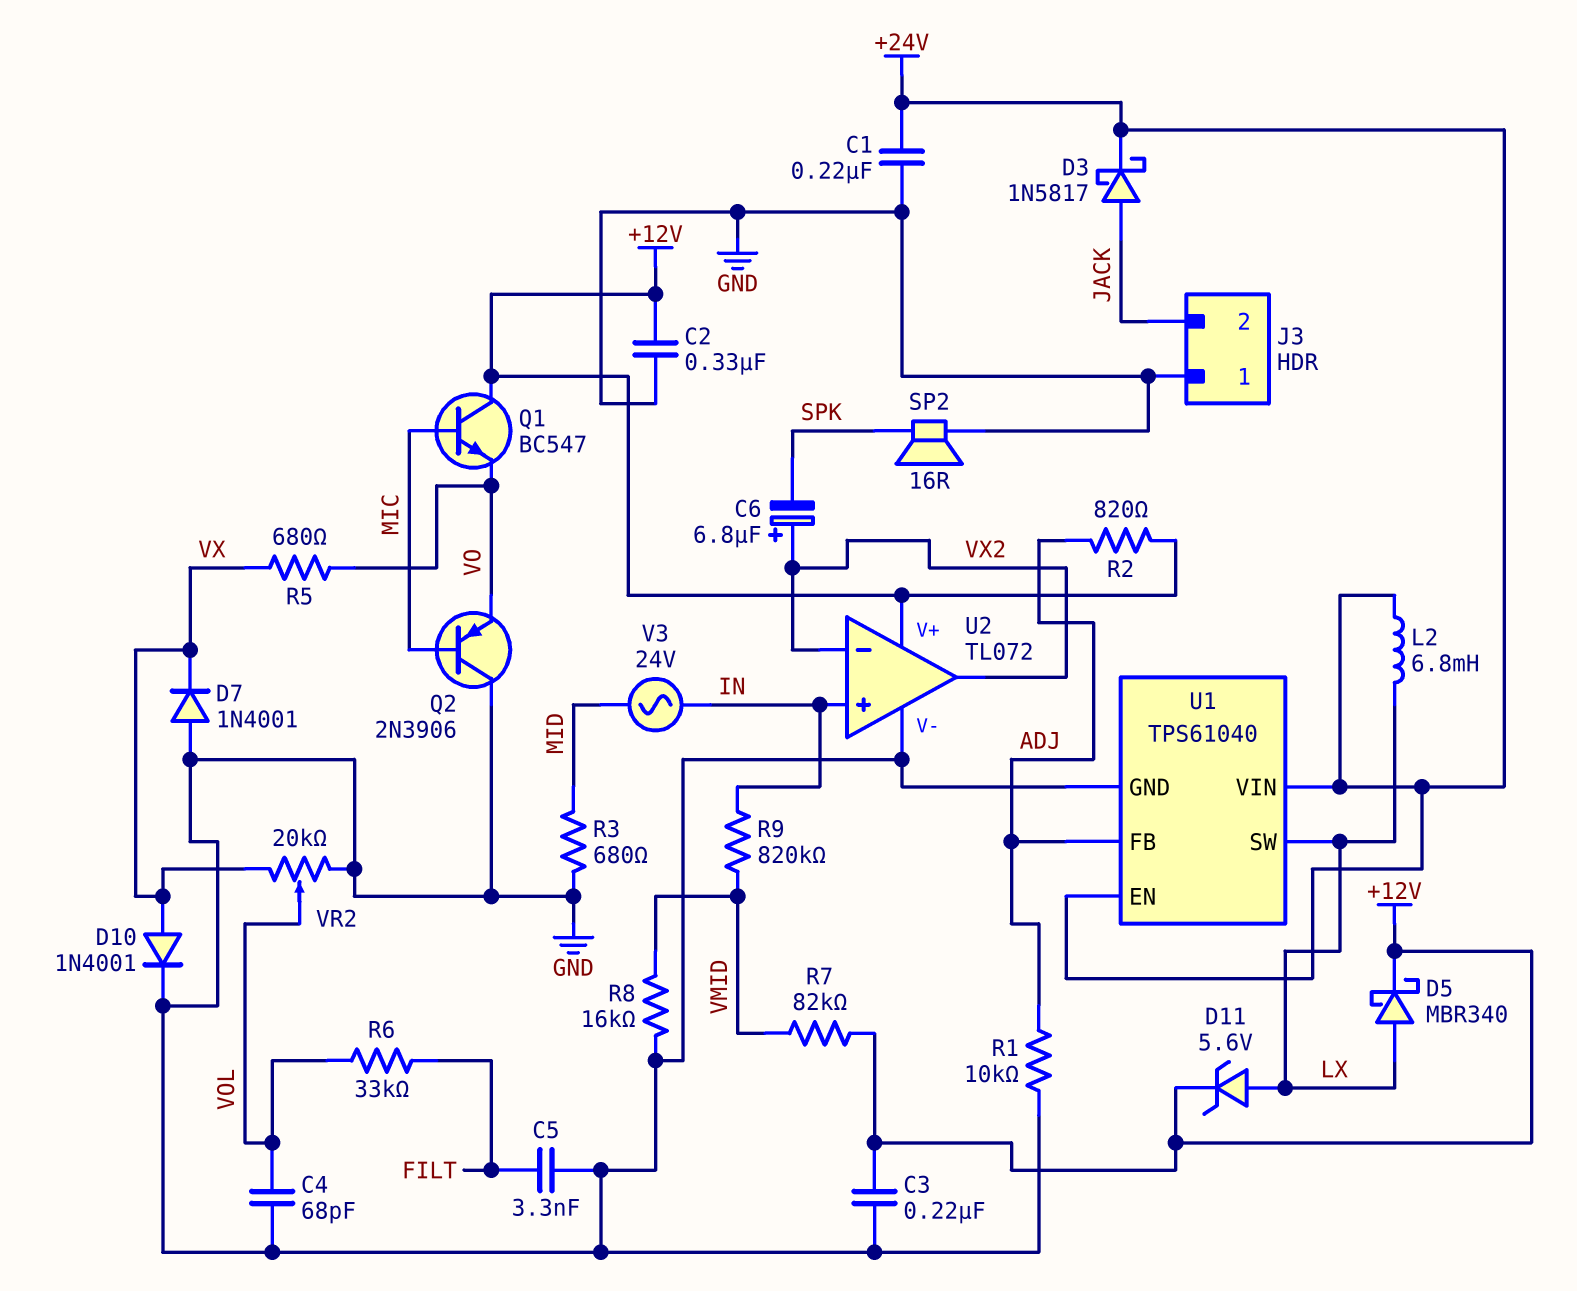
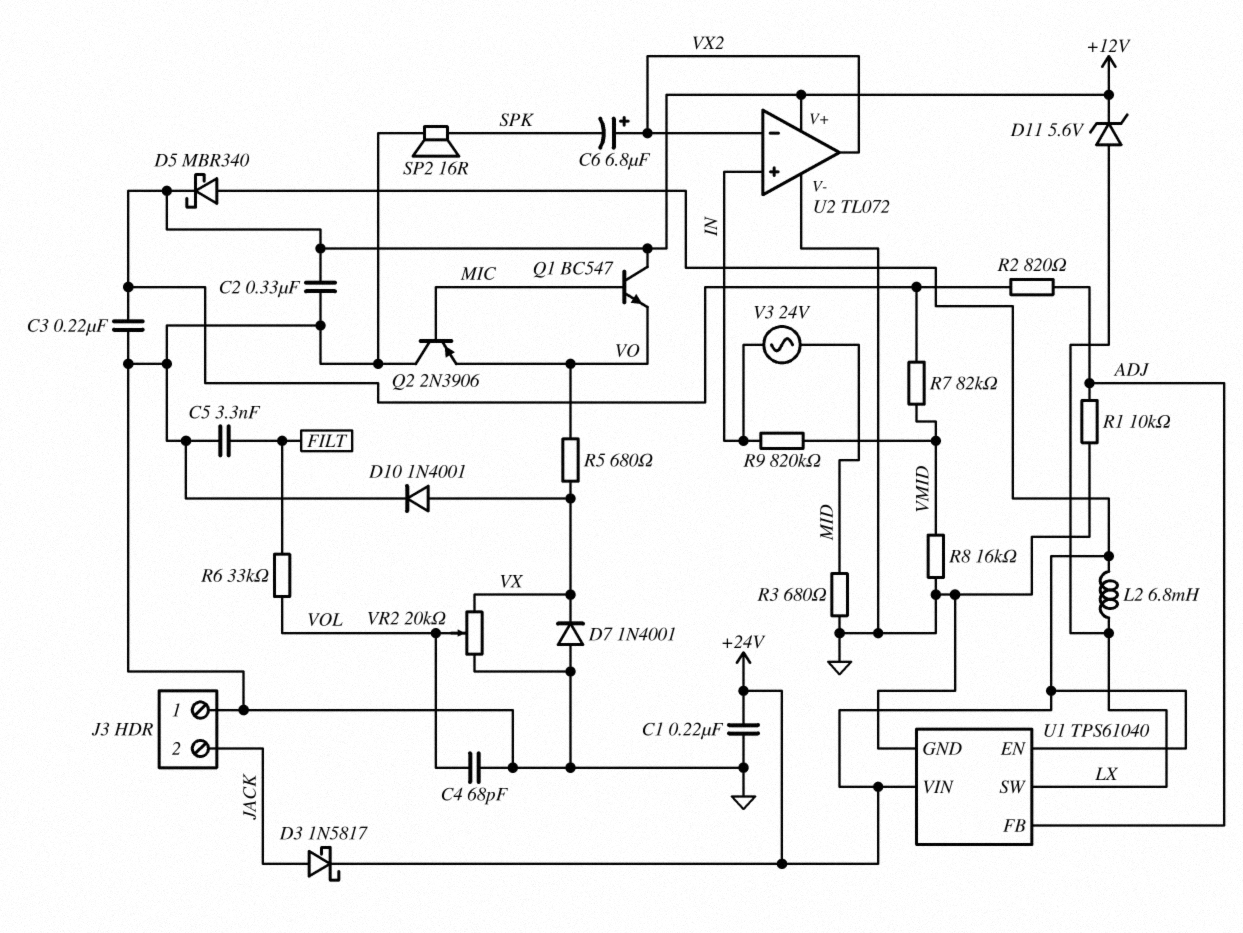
D5: schottky MBR340 (A LX, K +12V) -> schottky MBR340 (A +24V, K +12V)

